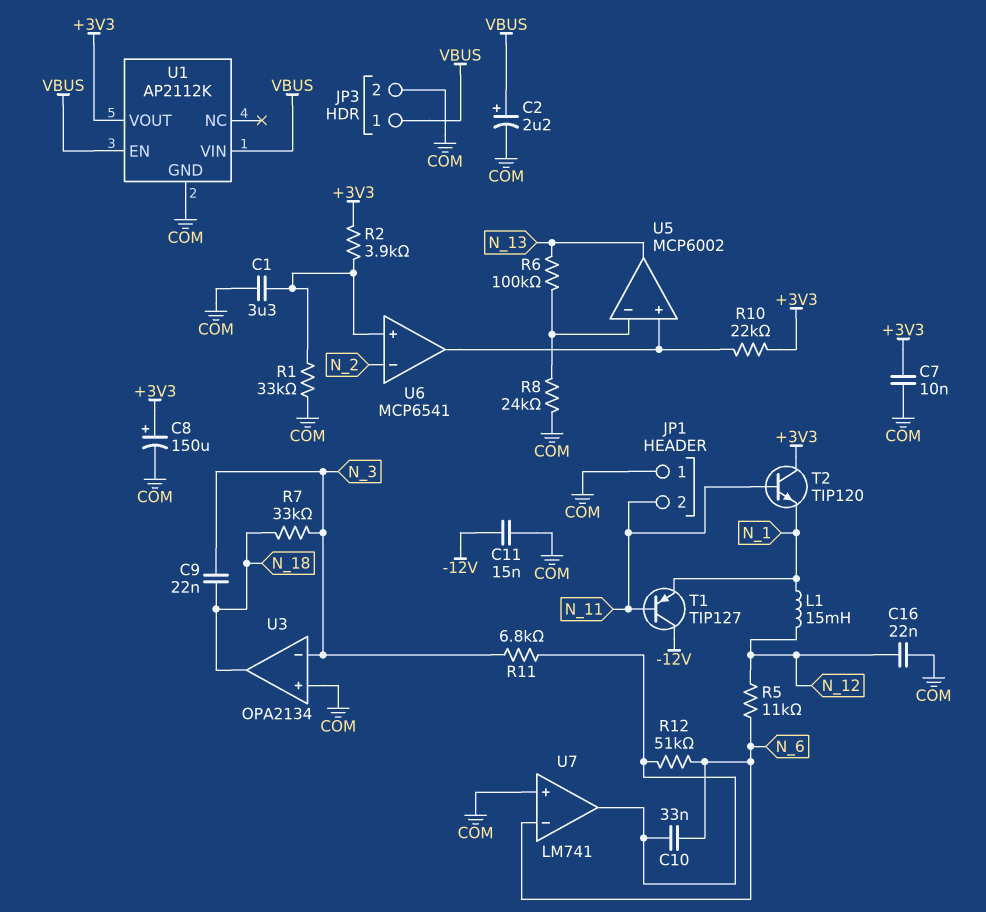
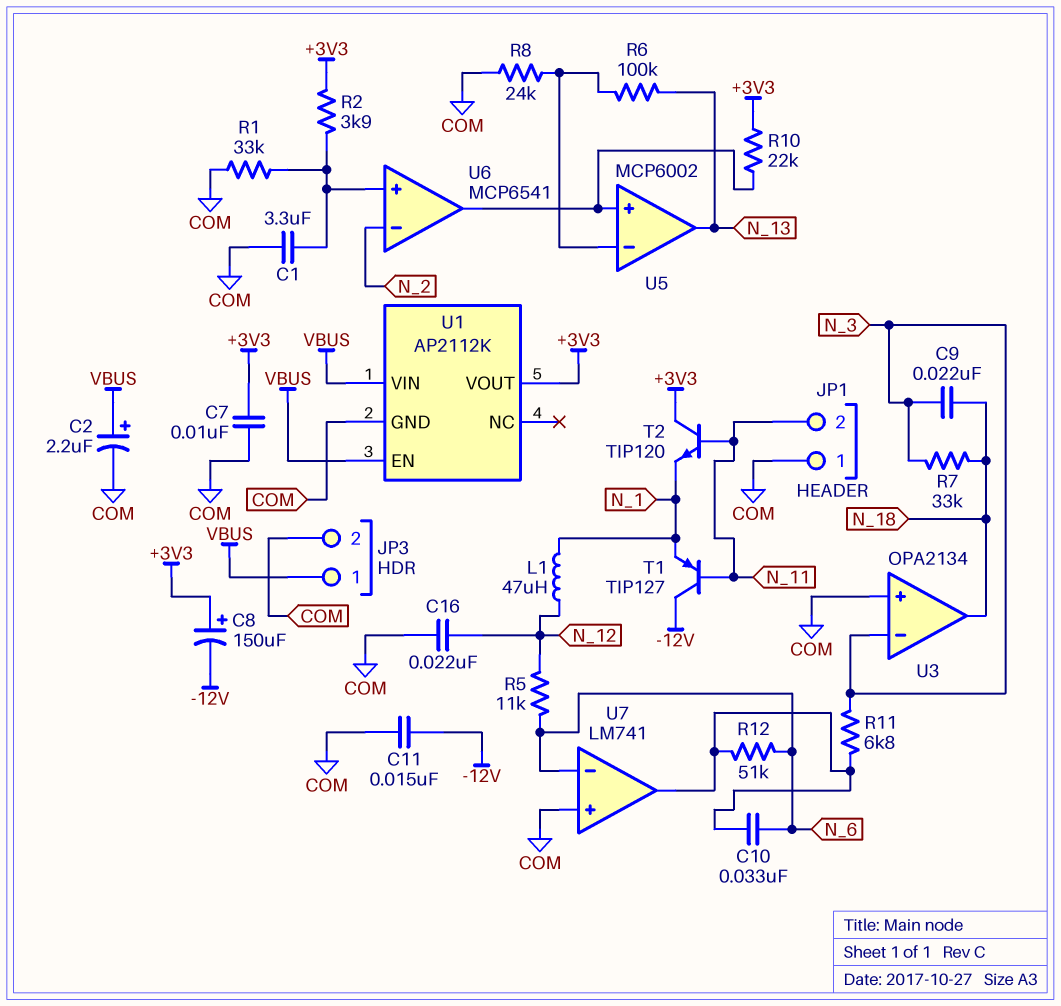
C8: 150uF (plus +3V3, minus COM) -> 150uF (plus +3V3, minus -12V)
L1: 15mH (N_1, N_12) -> 47uH (N_1, N_12)

